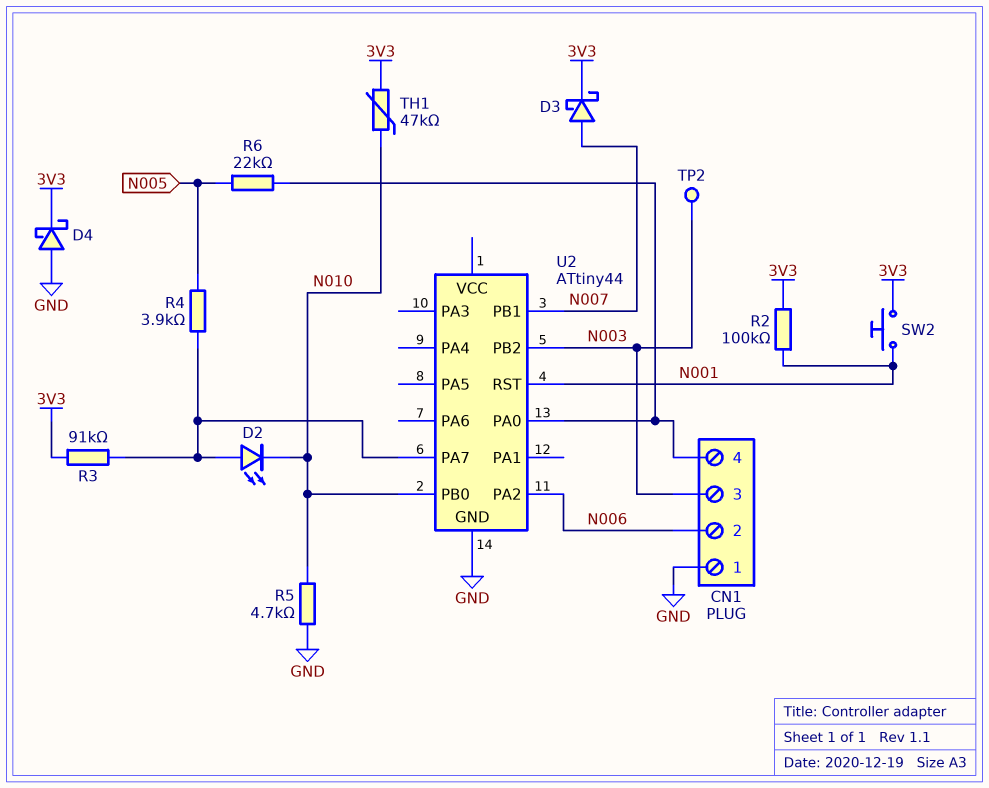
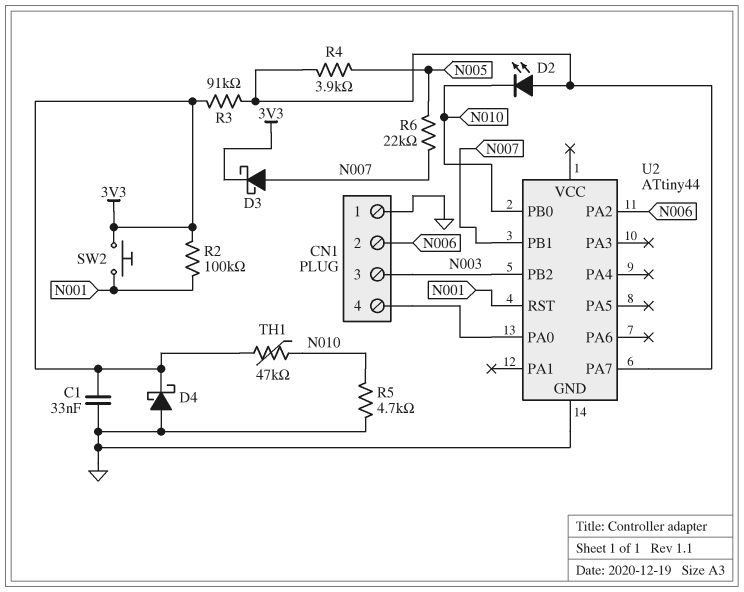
C1: none -> 33nF (3V3, GND)
R6: 22k (CN1/4, N005) -> 22k (N005, N007)
TP2: test point (N003) -> none

